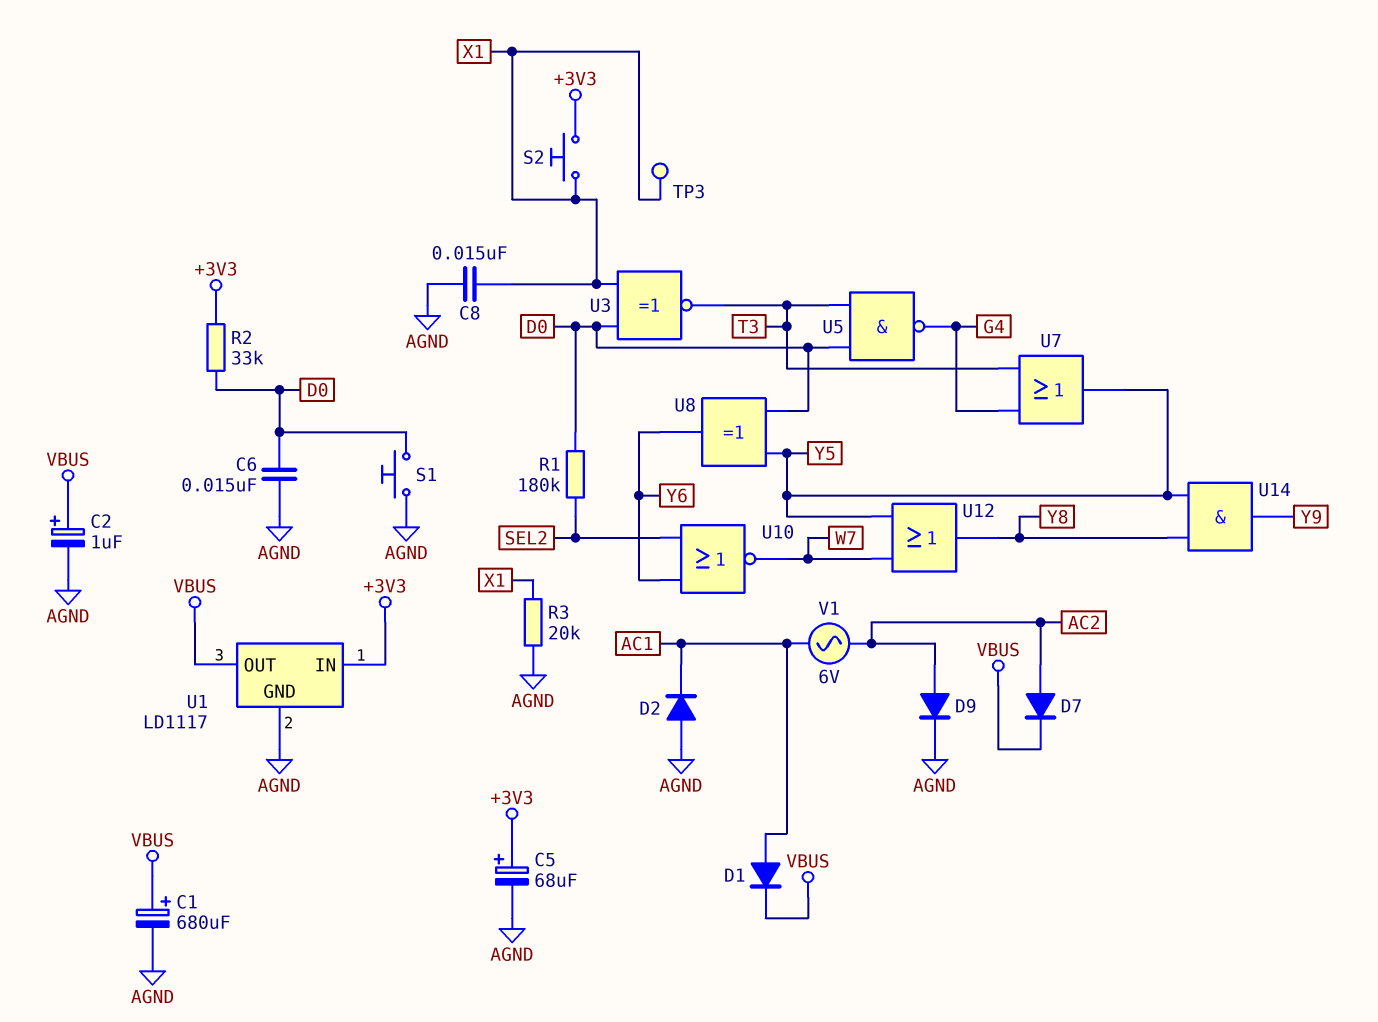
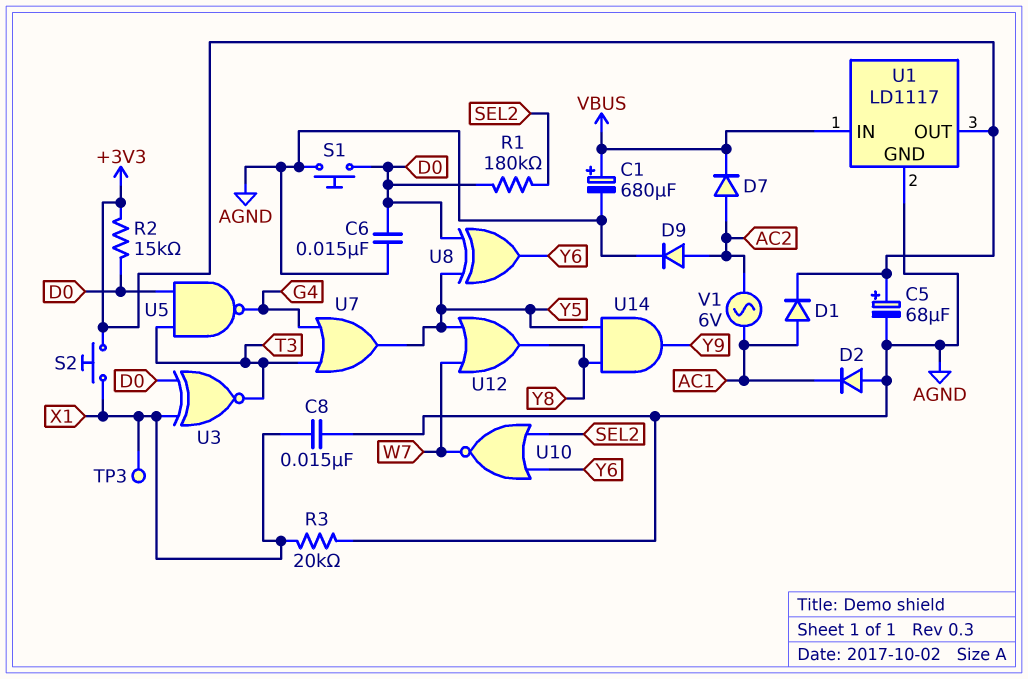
C2: 1uF (plus VBUS, minus AGND) -> none
D1: diode (A AC1, K VBUS) -> diode (A AC1, K +3V3)
R2: 33k (+3V3, D0) -> 15k (+3V3, D0)
U1 pin IN: +3V3 -> VBUS
U1 pin OUT: VBUS -> +3V3

